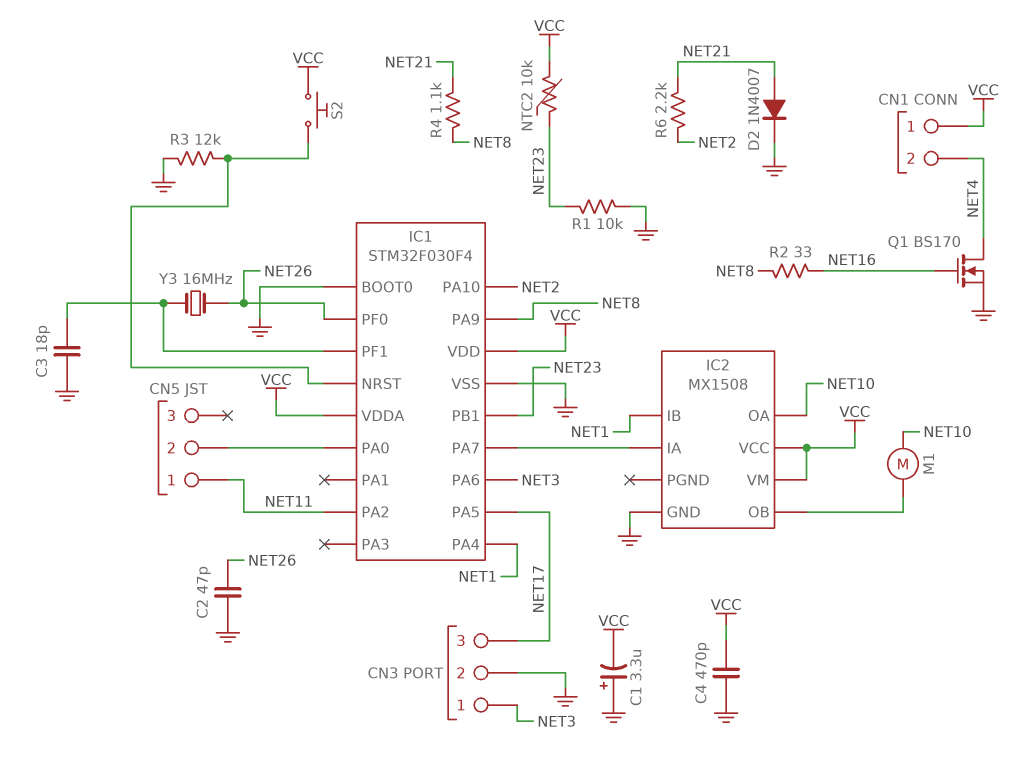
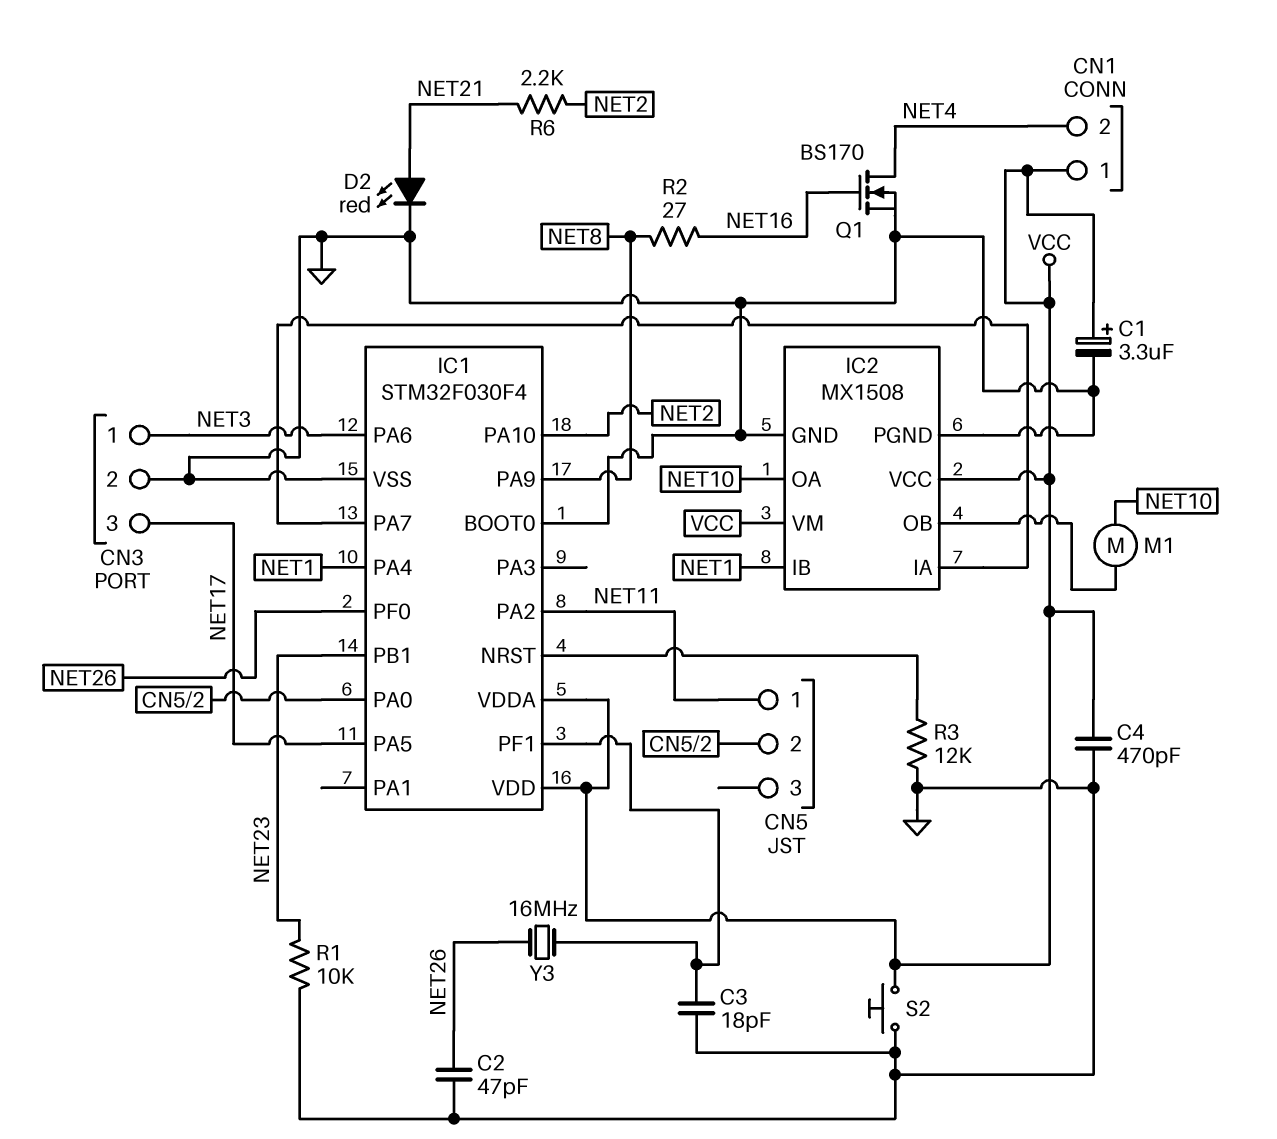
C1: 3.3uF (plus GND, minus VCC) -> 3.3uF (plus VCC, minus GND)
D2: diode 1N4007 (A NET21, K GND) -> LED red (A NET21, K GND)
IC2 pin PGND: none -> GND
NTC2: 10k (NET23, VCC) -> none
R2: 33 (NET8, NET16) -> 27 (NET8, NET16)
R4: 1.1k (NET8, NET21) -> none
S2: button (IC1/NRST, VCC) -> button (GND, VCC)

